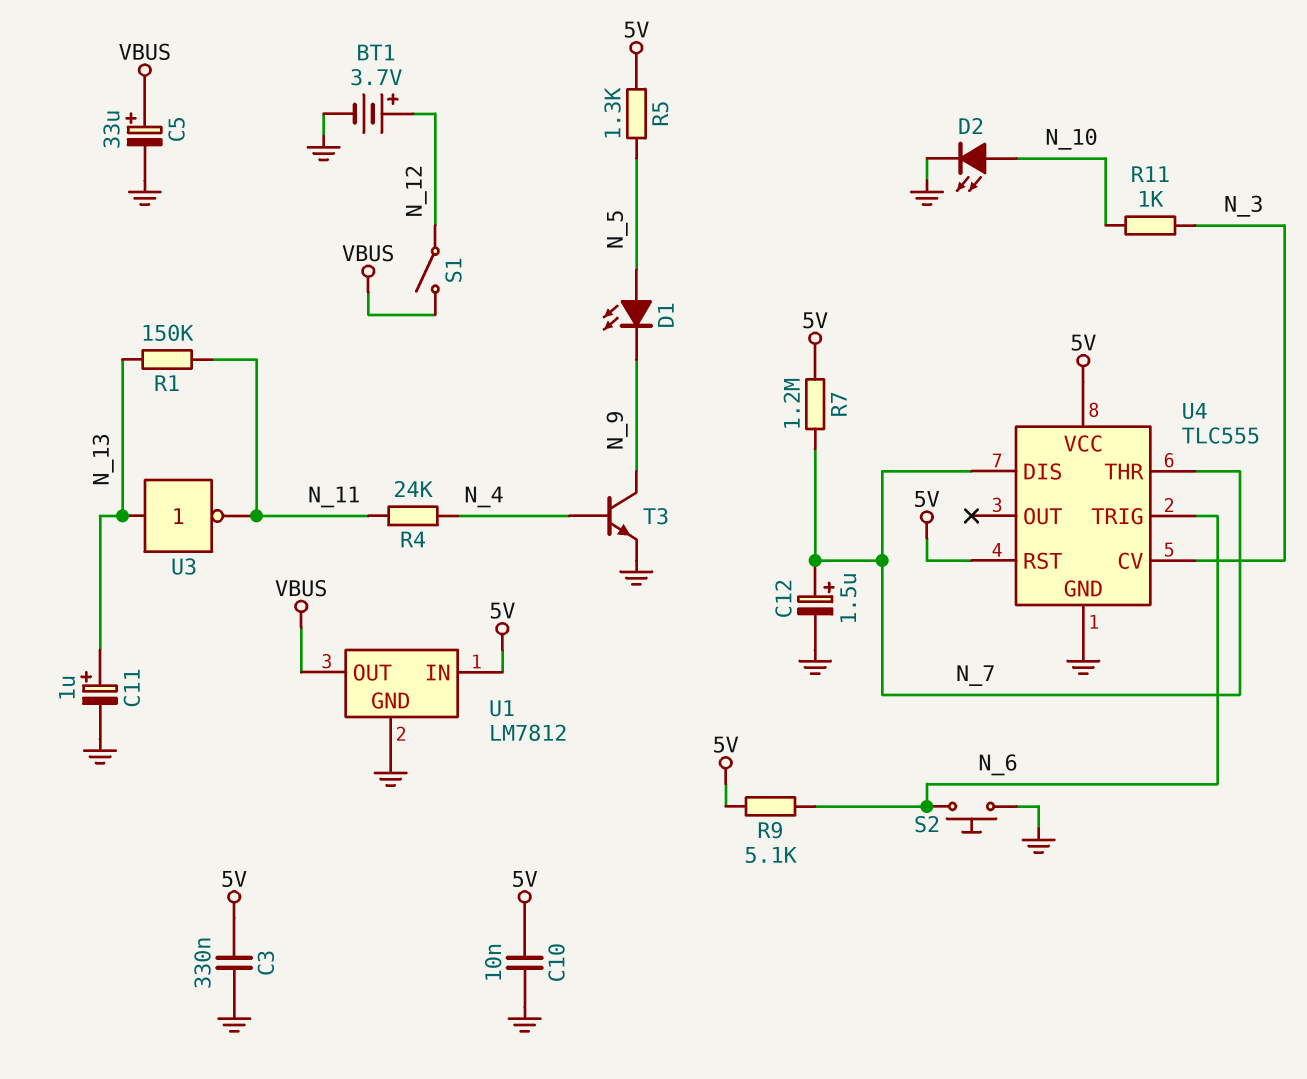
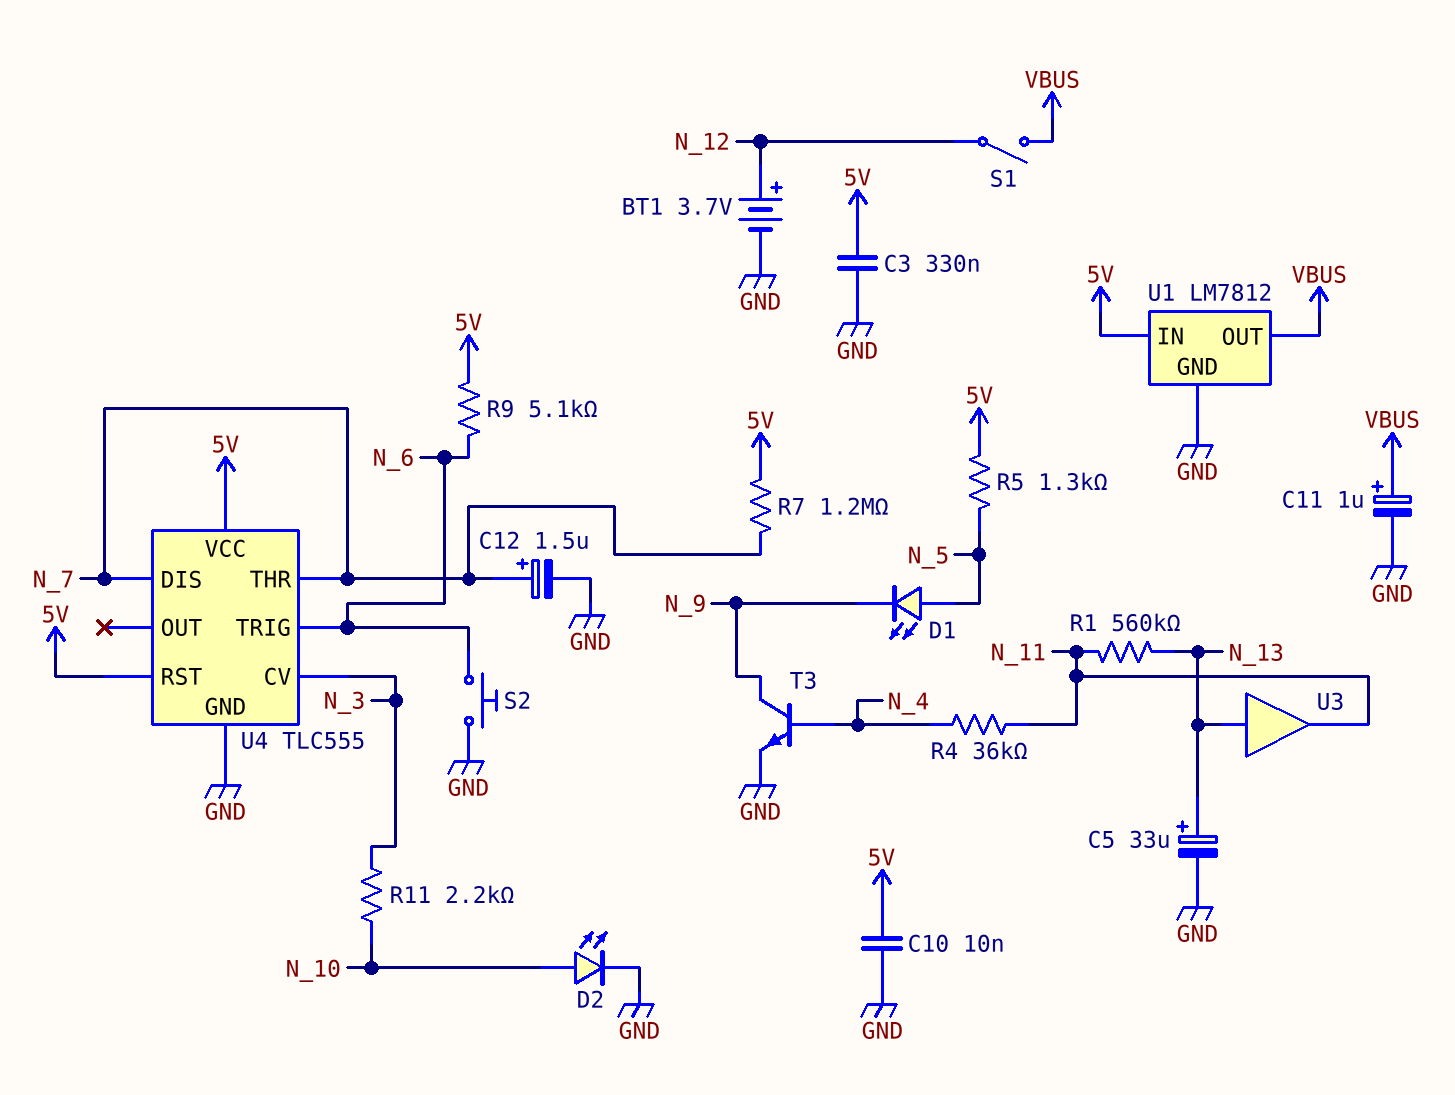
C5: 33uF (plus VBUS, minus GND) -> 33uF (plus N_13, minus GND)
C11: 1uF (plus N_13, minus GND) -> 1uF (plus VBUS, minus GND)
R1: 150k (N_11, N_13) -> 560k (N_11, N_13)
R4: 24k (N_4, N_11) -> 36k (N_4, N_11)
R11: 1k (N_3, N_10) -> 2.2k (N_3, N_10)
U3: NOT (in N_13, out N_11) -> buffer (in N_13, out N_11)

